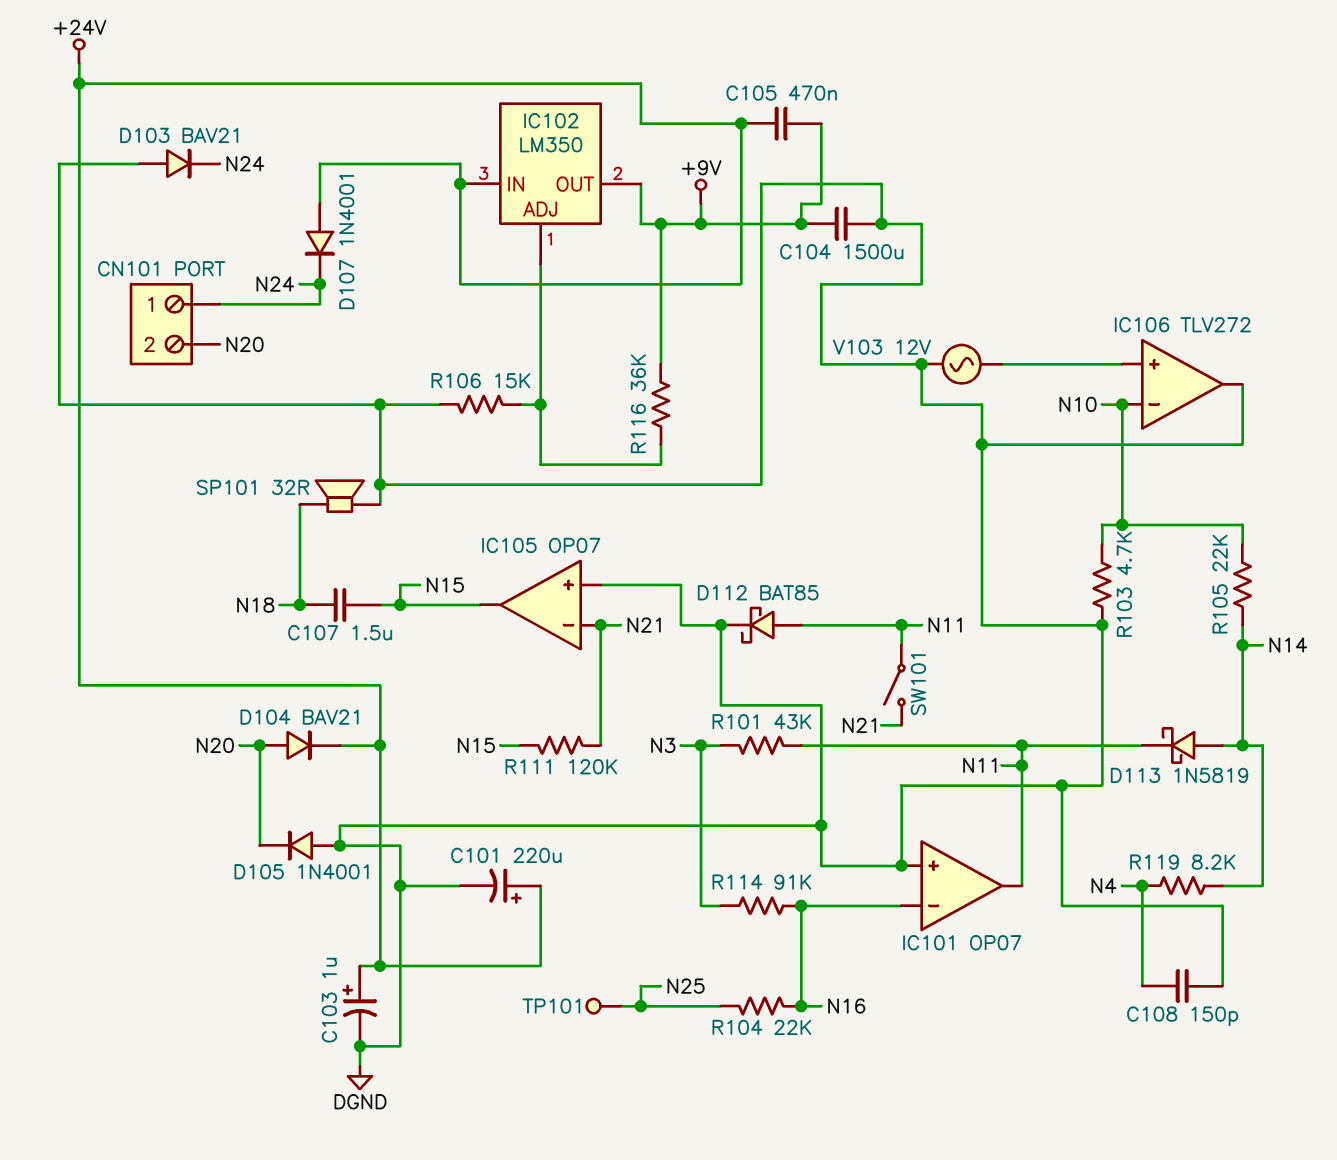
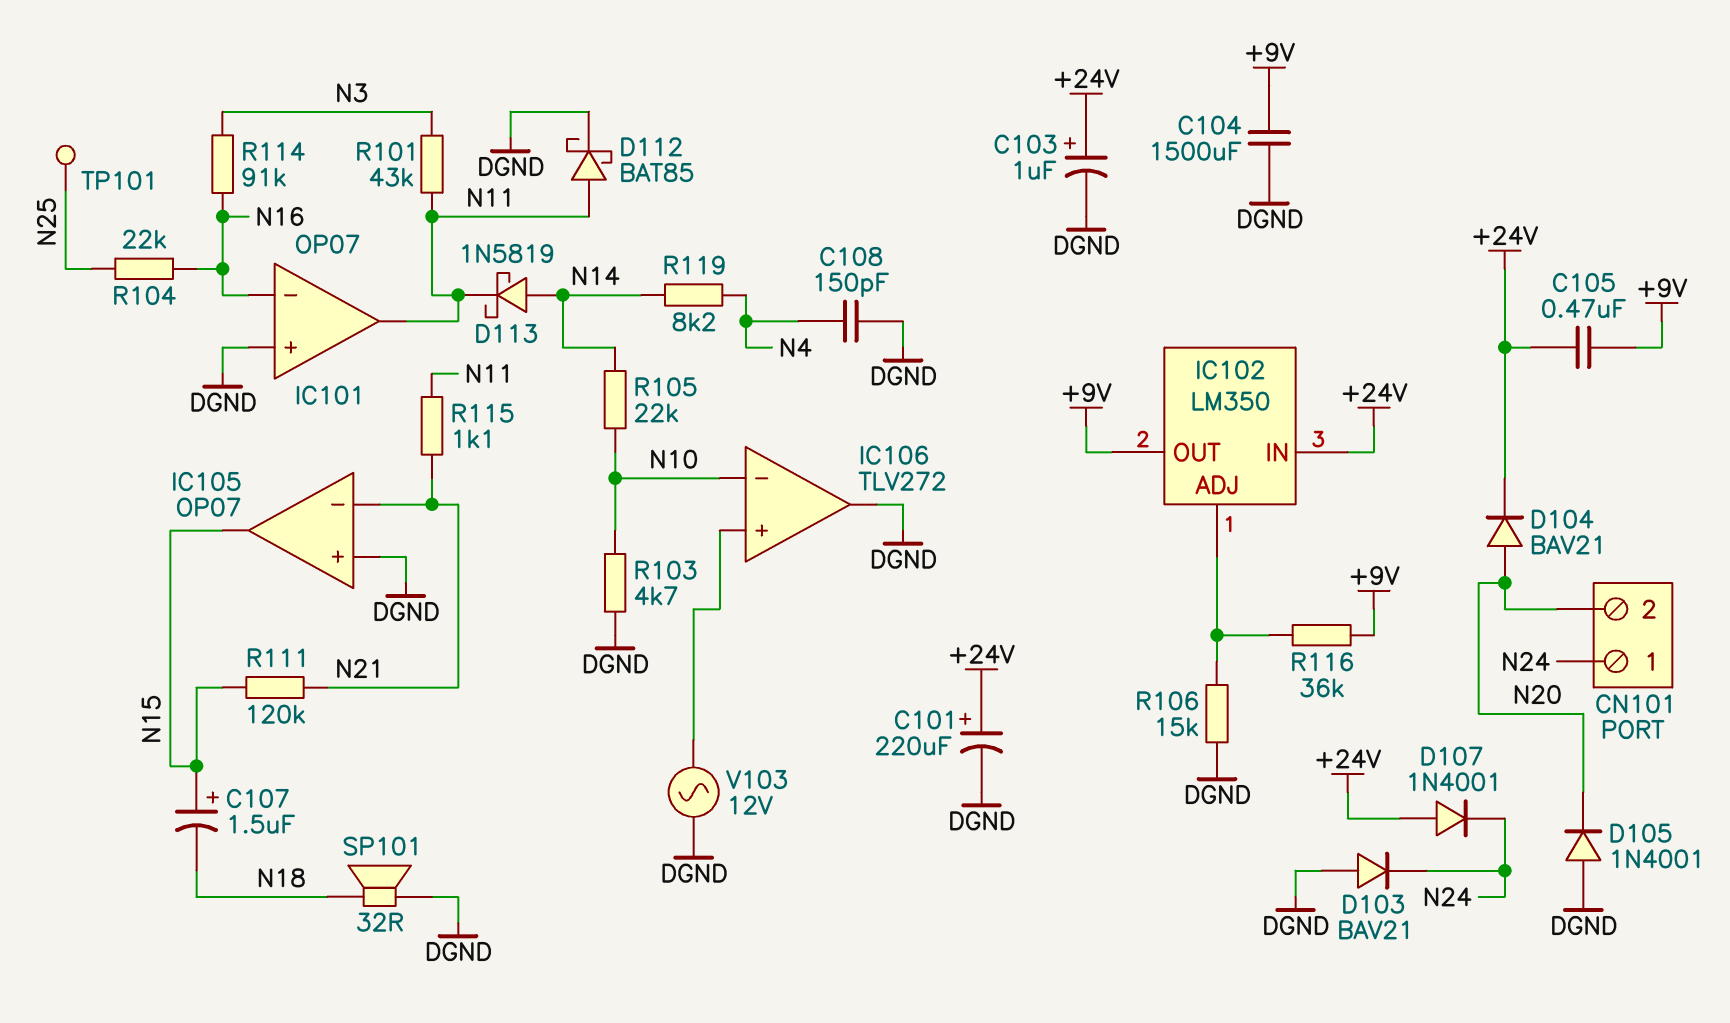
C107: 1.5uF (N15, N18) -> 1.5uF (plus N15, minus N18)
R115: none -> 1.1k (N11, N21)
SW101: switch (N11, N21) -> none

